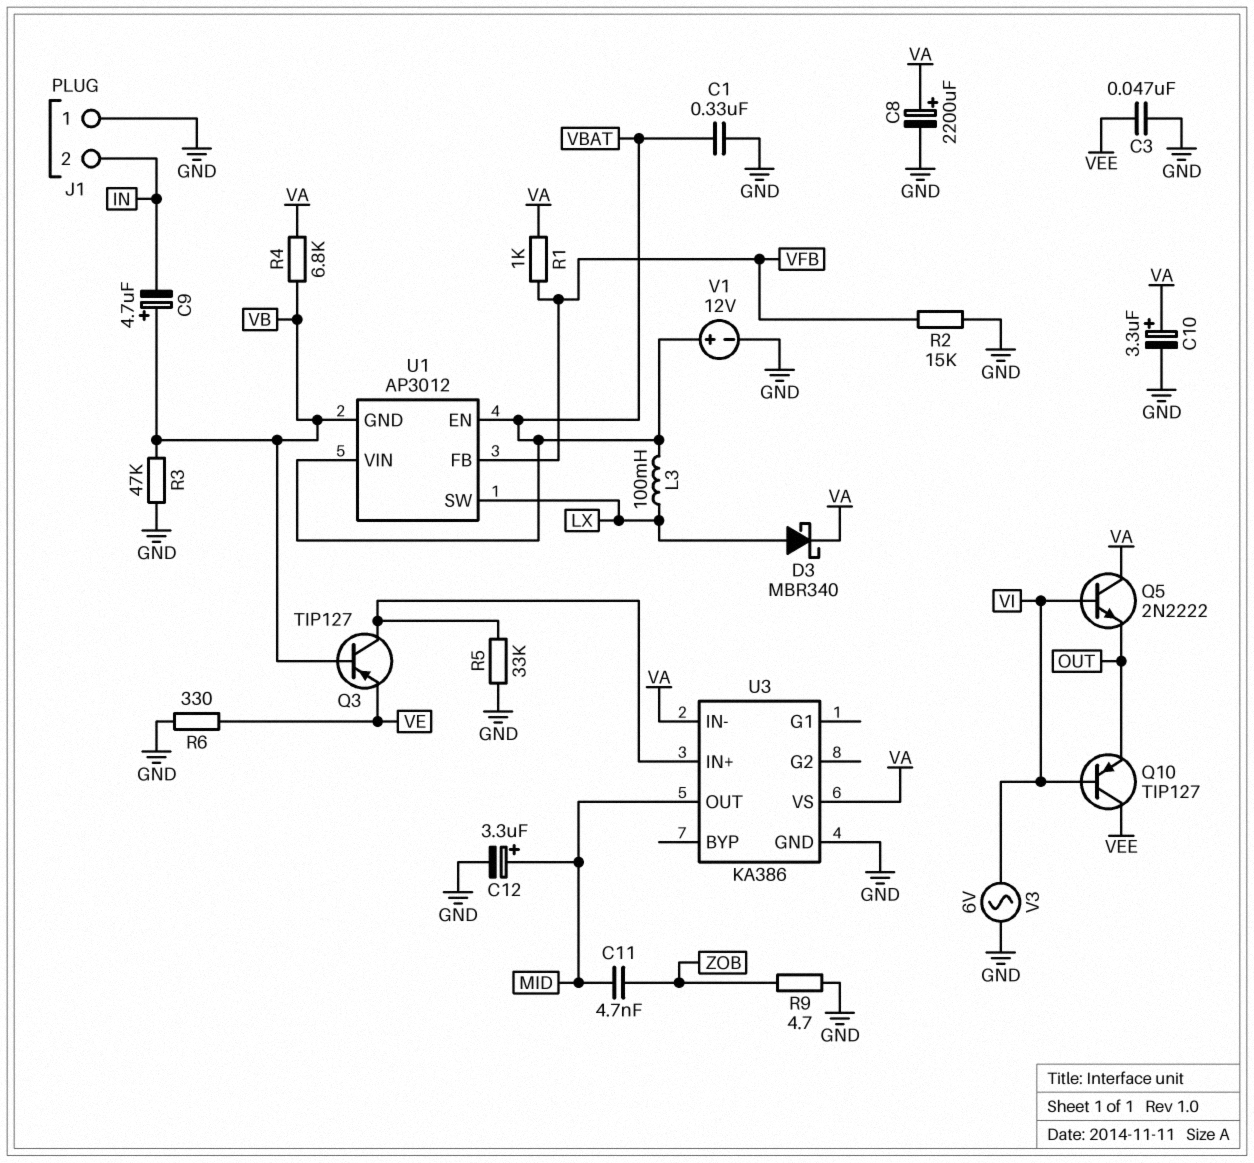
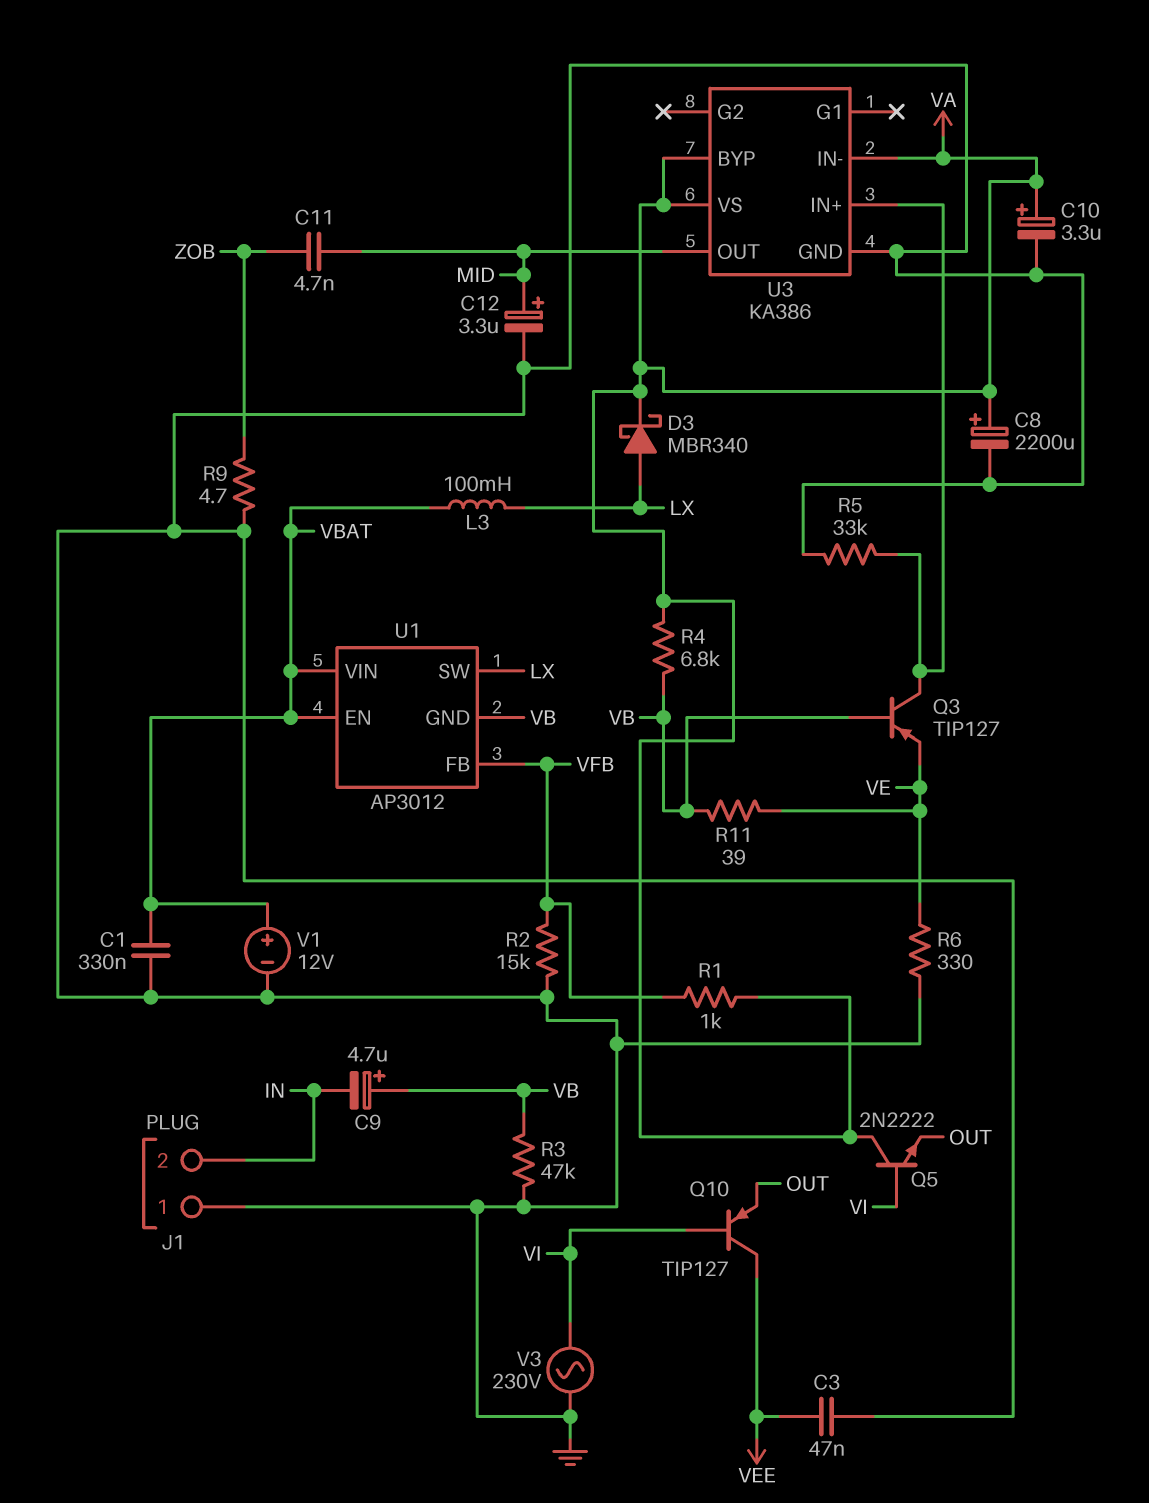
R11: none -> 39 (VB, VE)
U3 pin BYP: none -> VA
V3: AC 6V (GND, VI) -> AC 230V (GND, VI)

